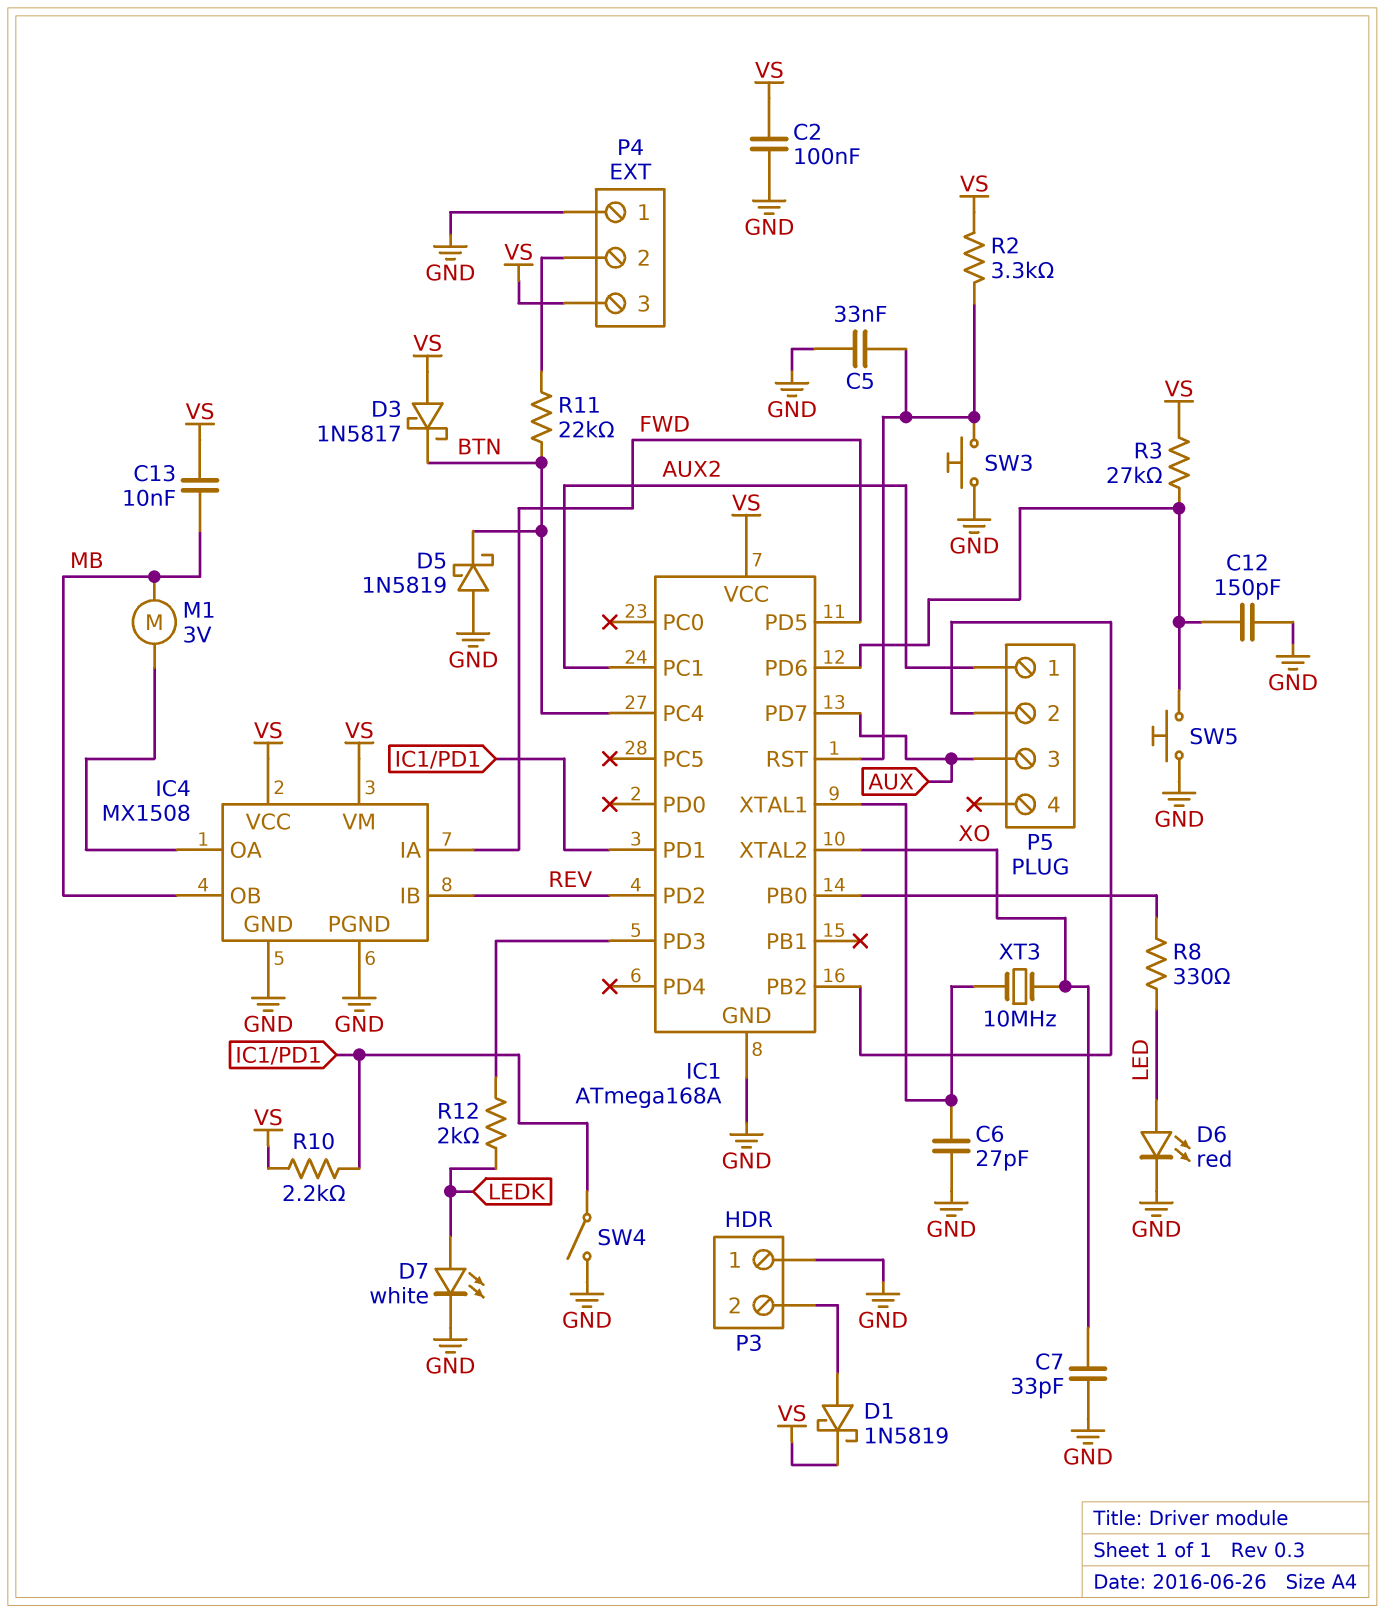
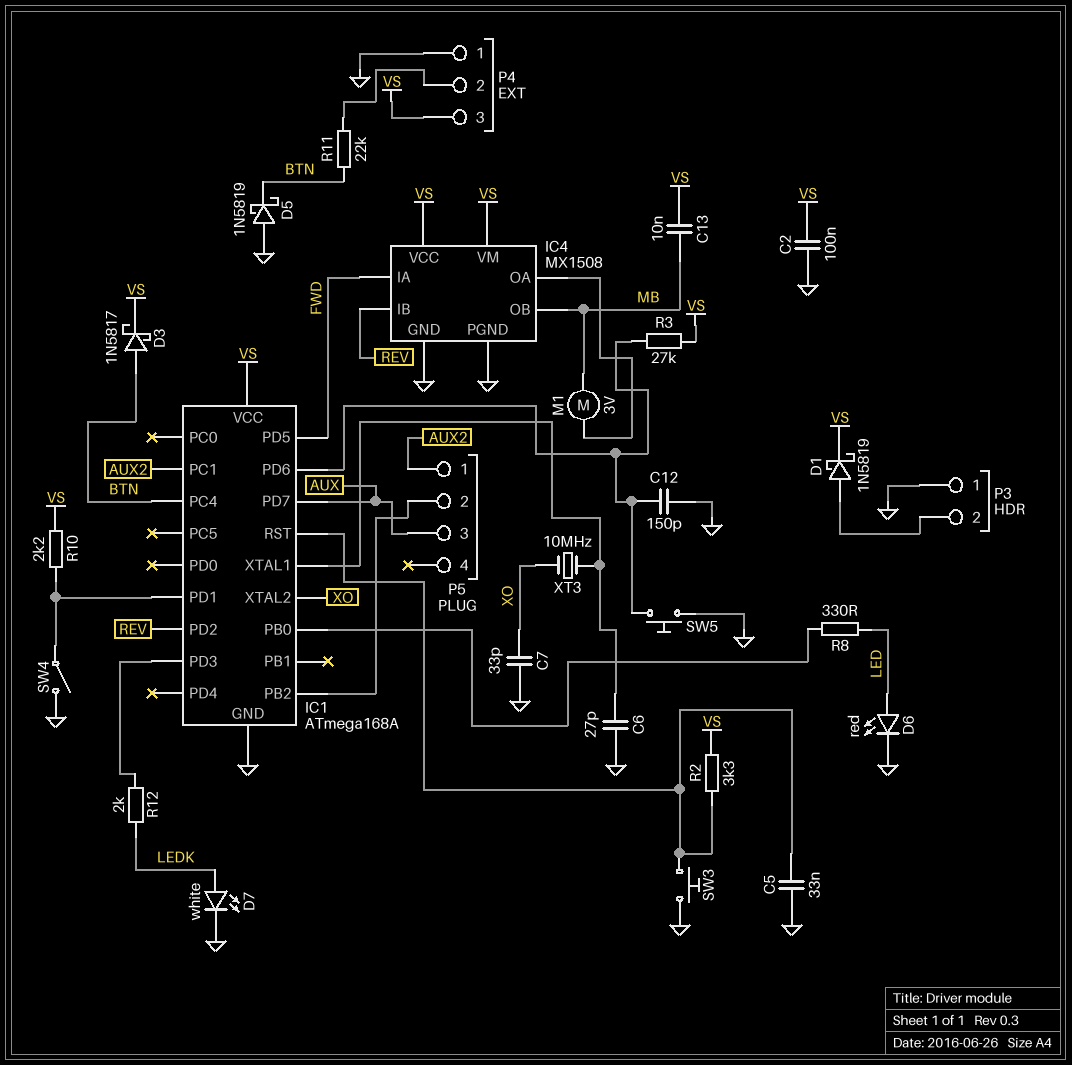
D3: schottky 1N5817 (A VS, K BTN) -> schottky 1N5817 (A BTN, K VS)

